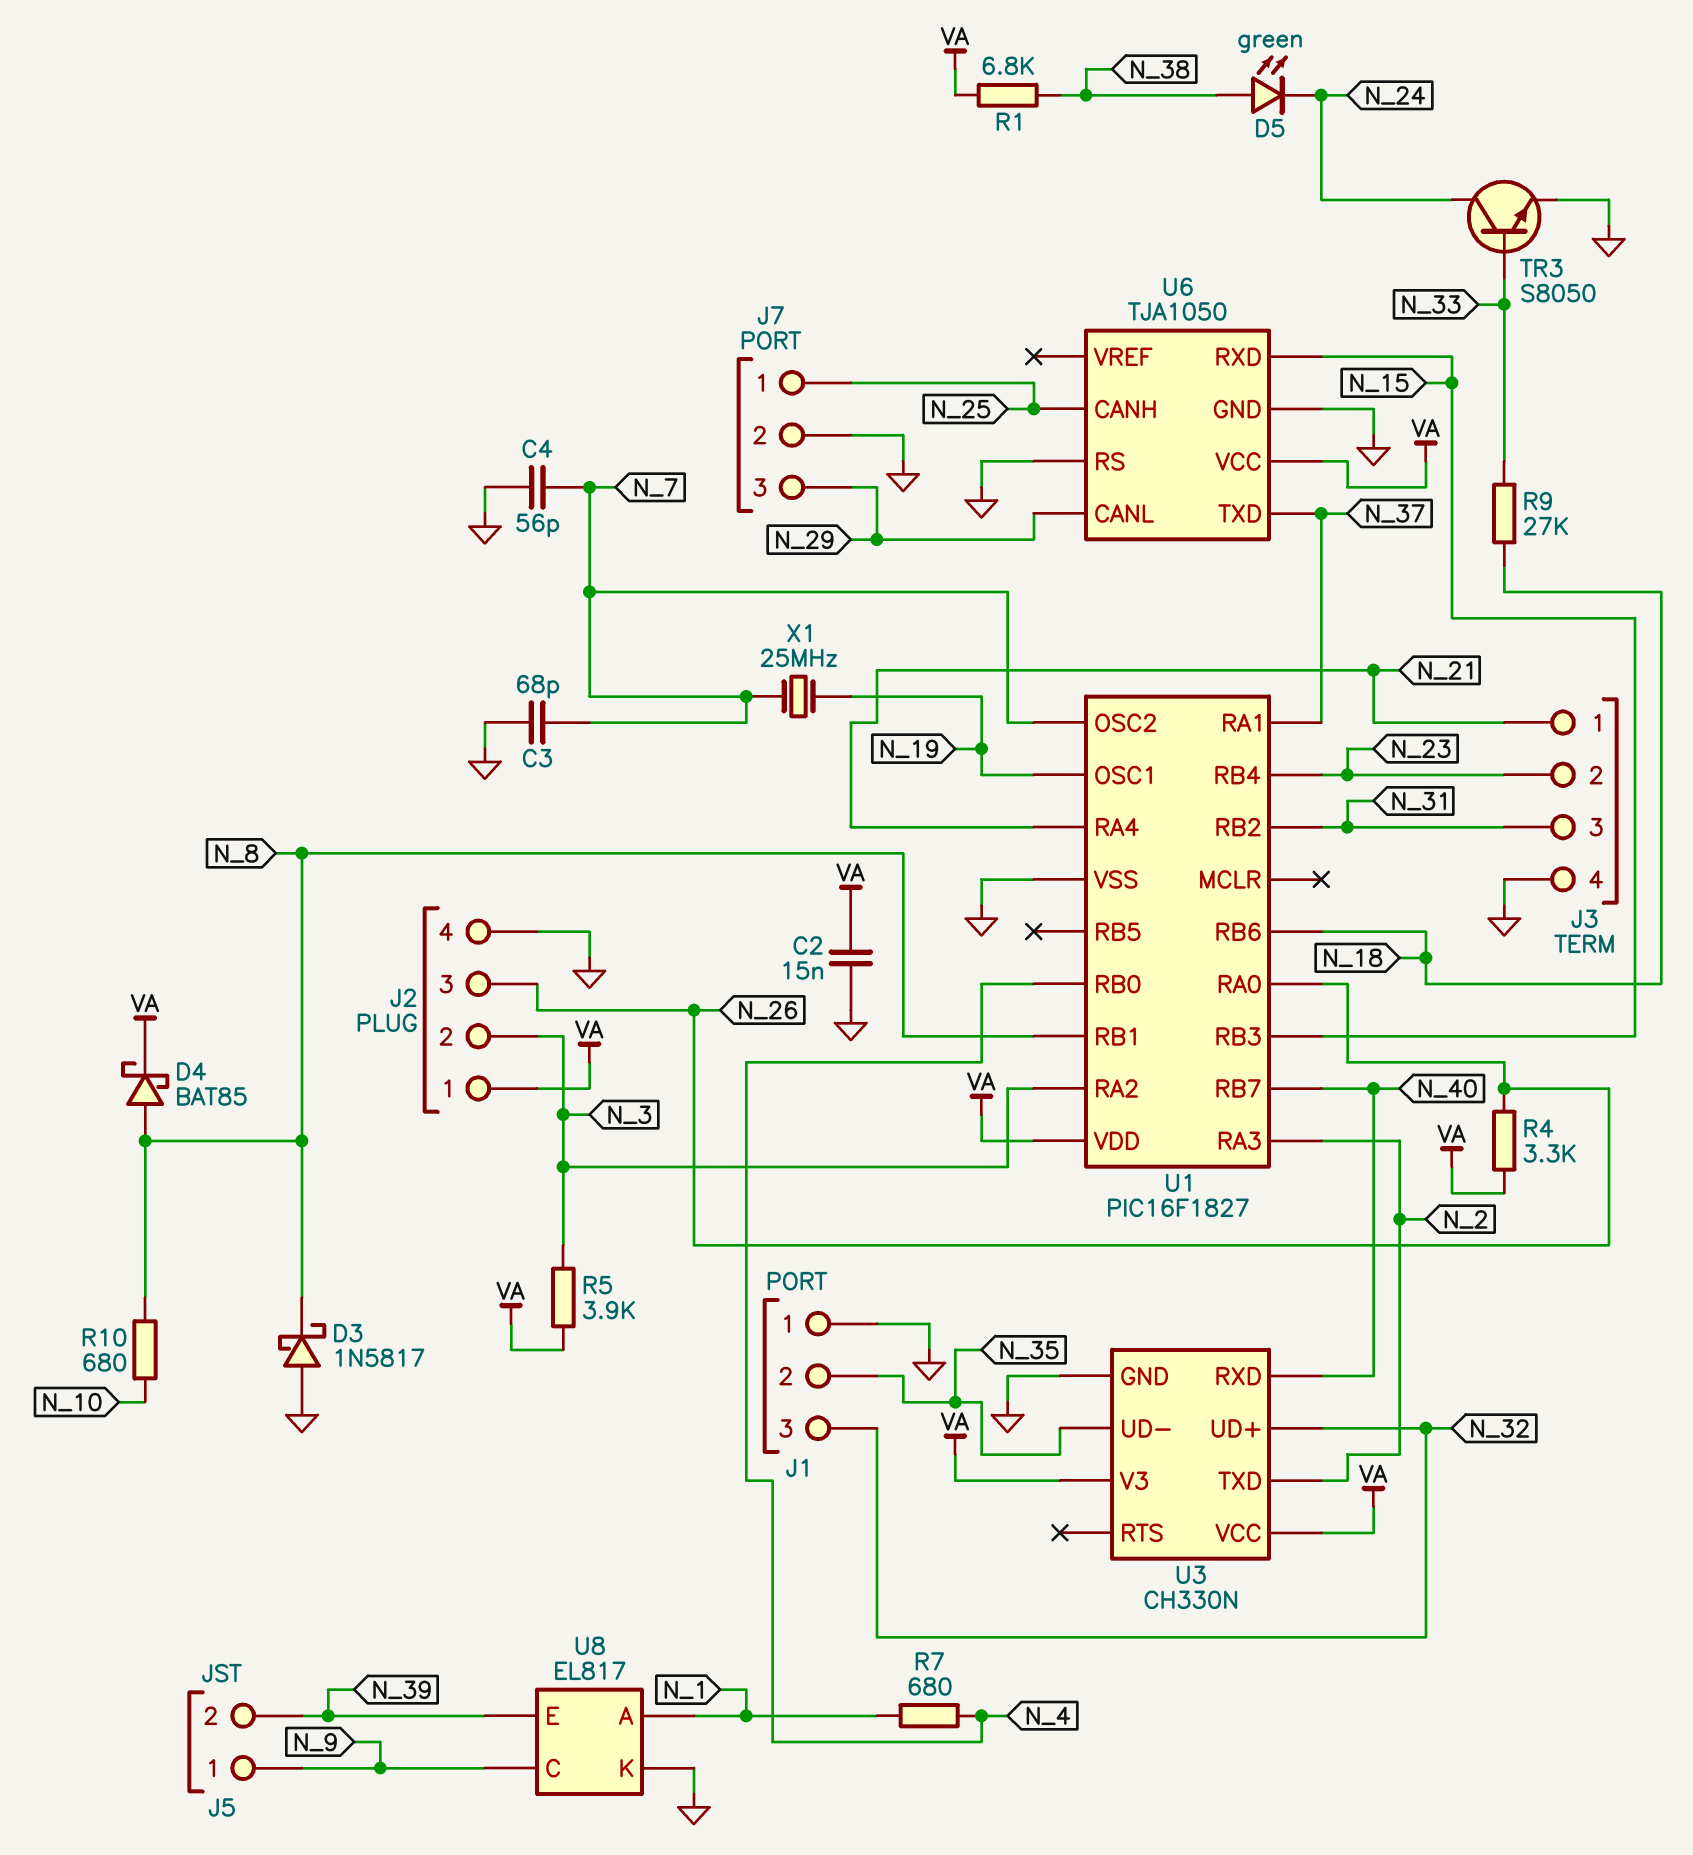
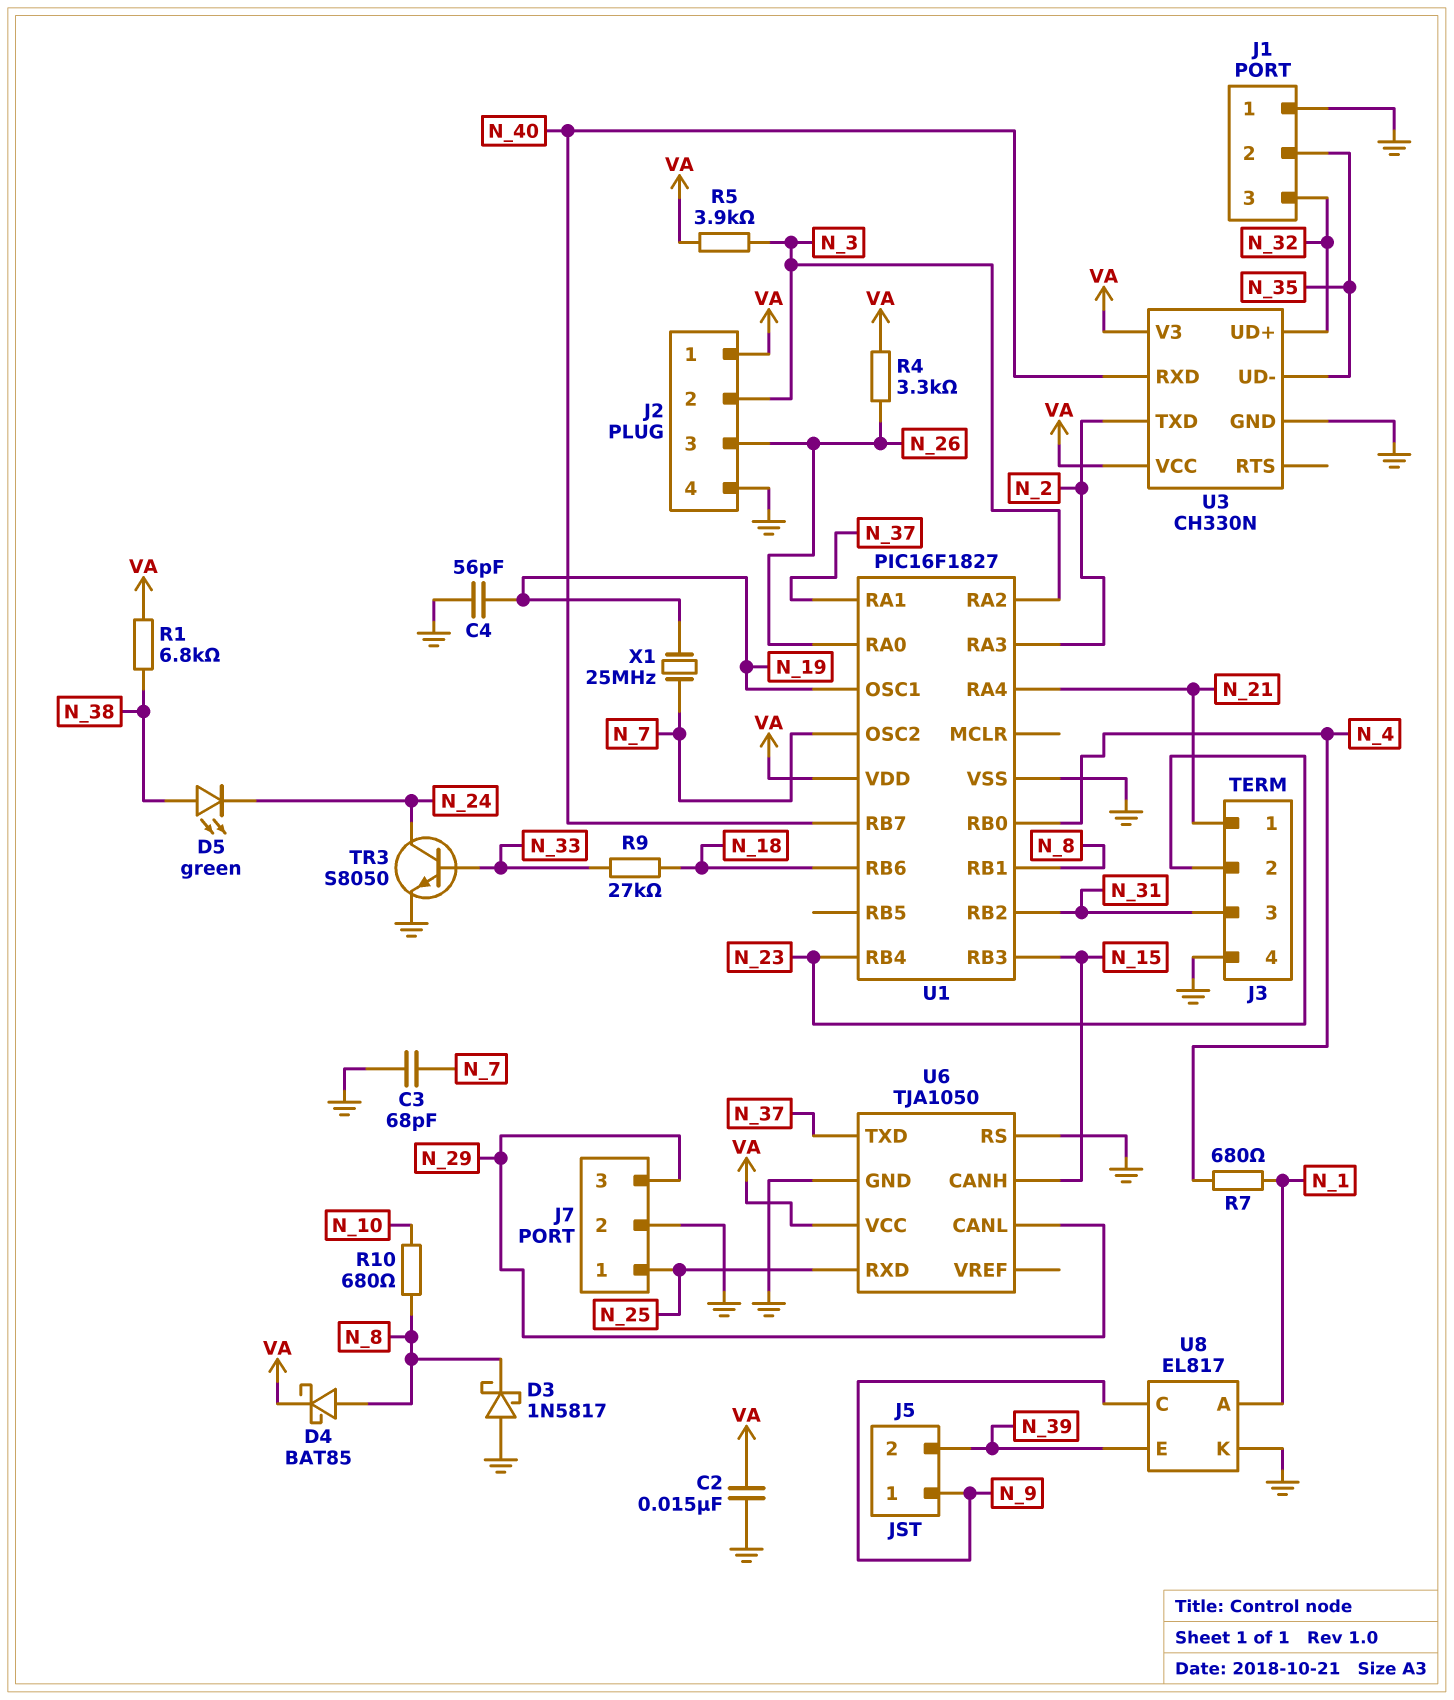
C4: 56pF (GND, N_7) -> 56pF (GND, N_19)
U6 pin CANH: N_25 -> N_15
U6 pin RXD: N_15 -> N_25

